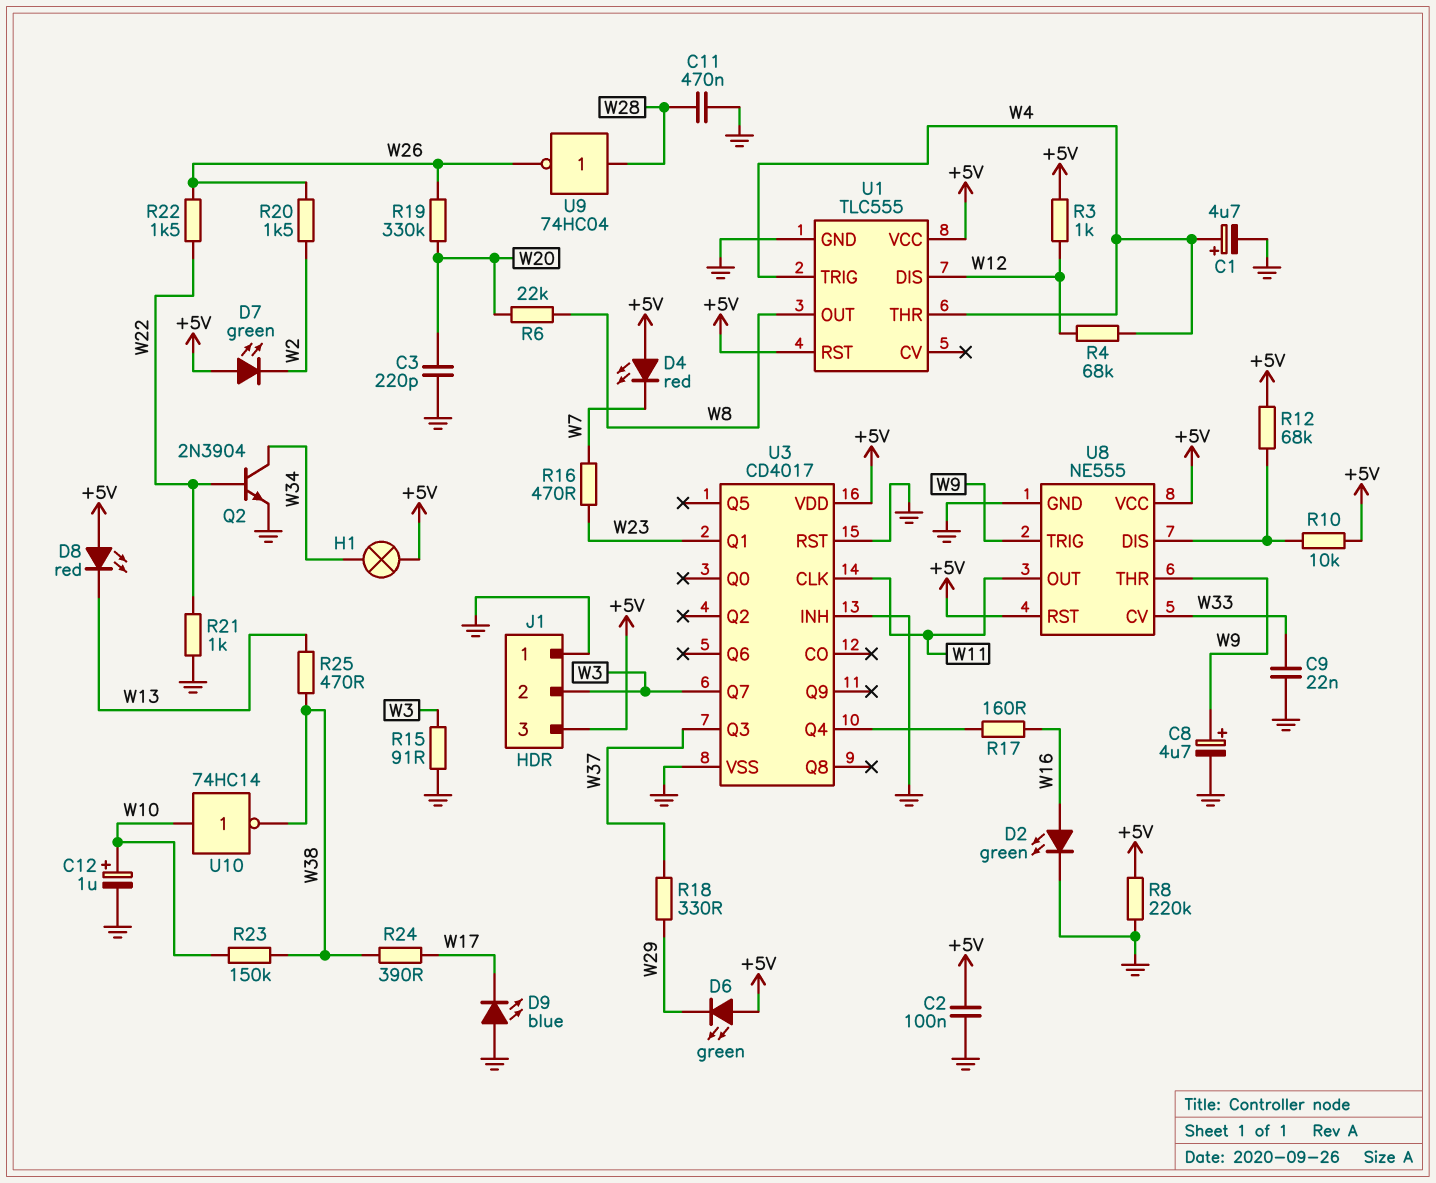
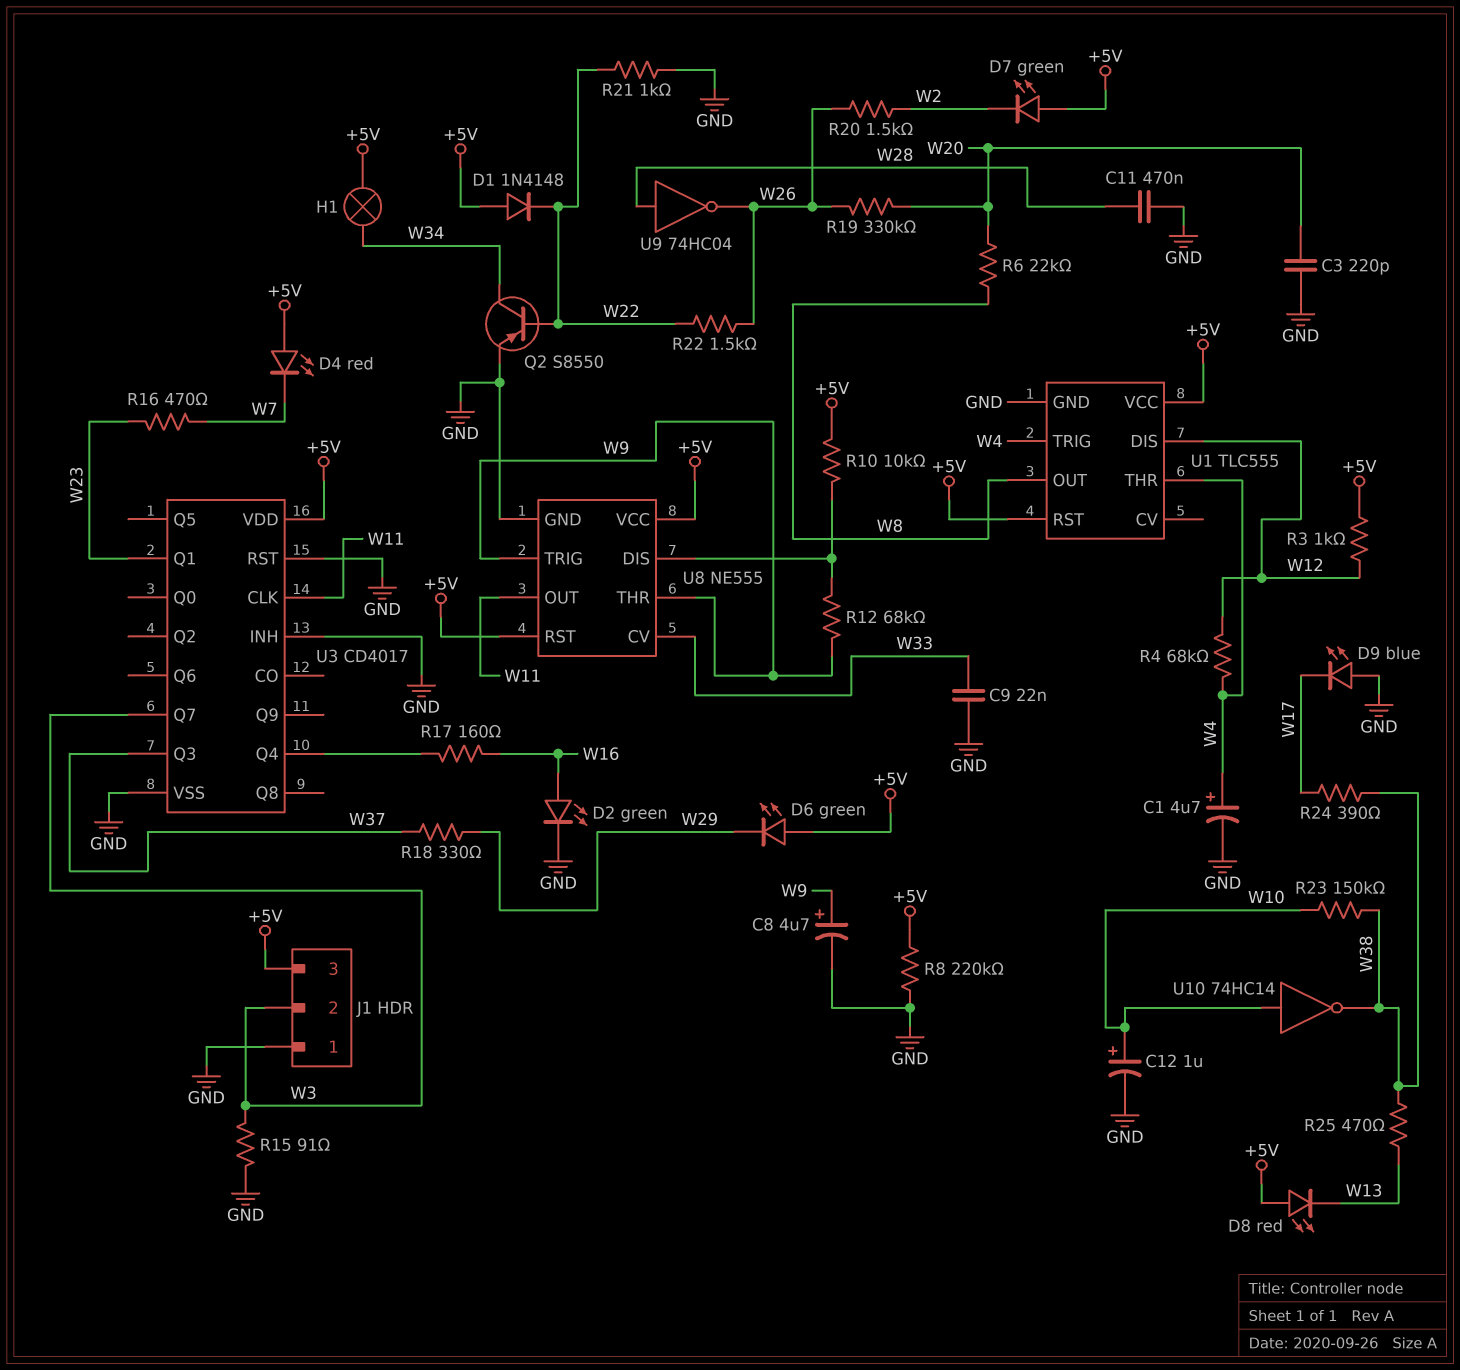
C2: 100nF (+5V, GND) -> none
D1: none -> diode 1N4148 (A +5V, K W22)
Q2: NPN 2N3904 (B W22, C W34, E GND) -> PNP S8550 (B W22, C W34, E GND)
R12: 68k (+5V, U8/DIS) -> 68k (U8/DIS, W9)

